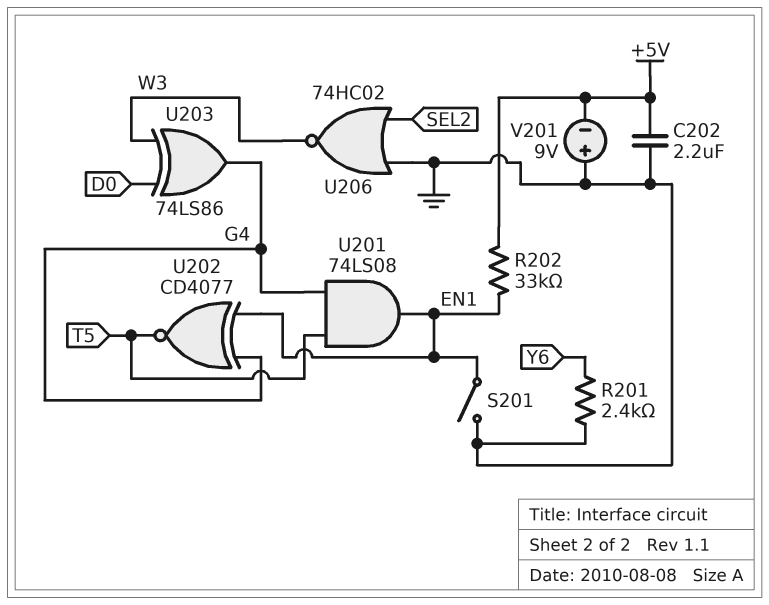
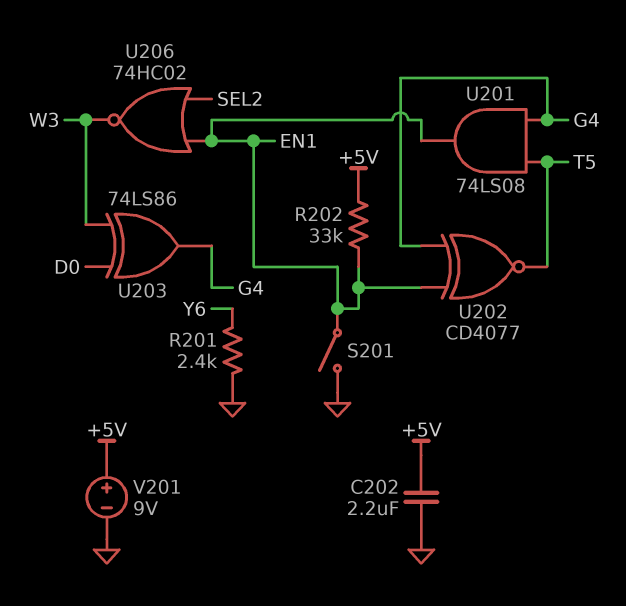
U206: NOR 74HC02 (in GND, in SEL2, out W3) -> NOR 74HC02 (in EN1, in SEL2, out W3)
V201: 9V (plus GND, minus +5V) -> 9V (plus +5V, minus GND)

